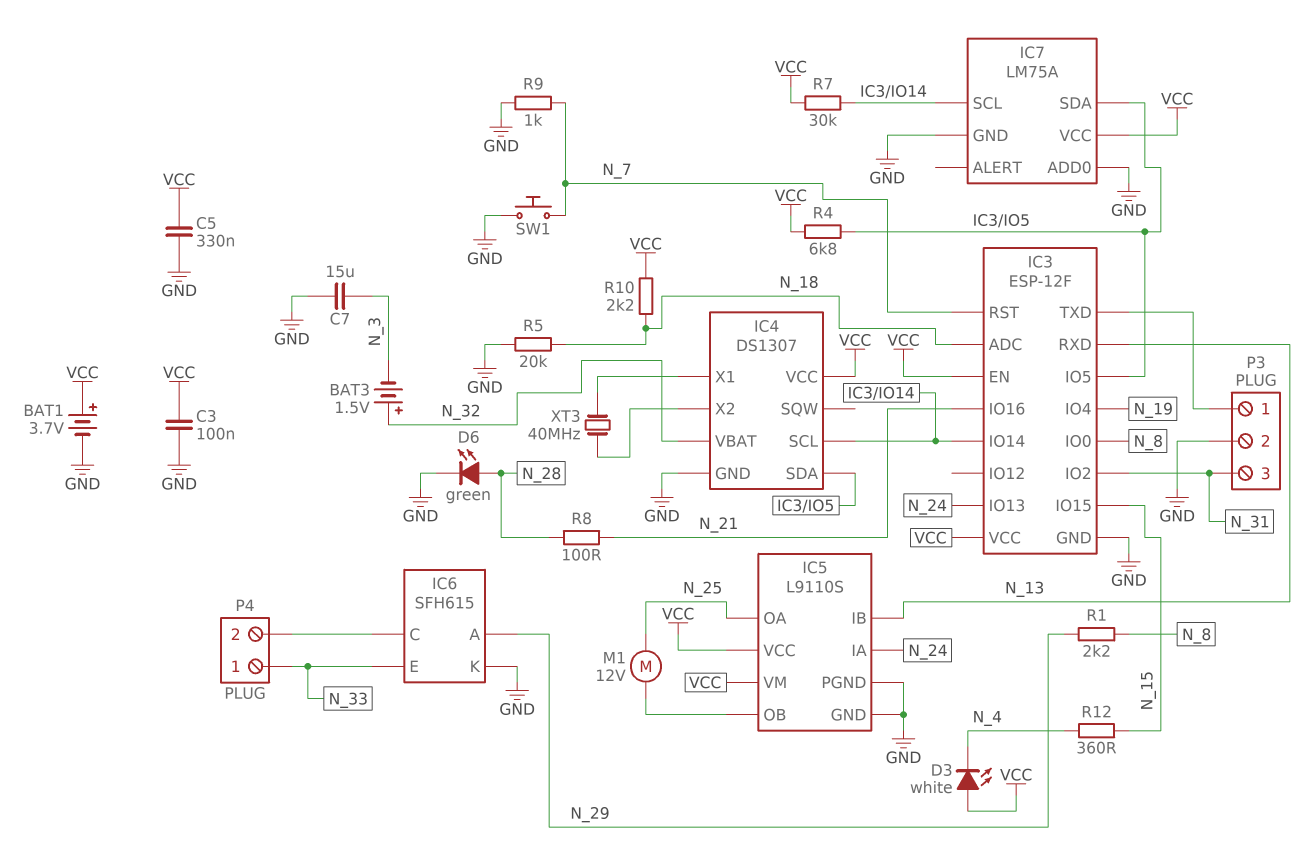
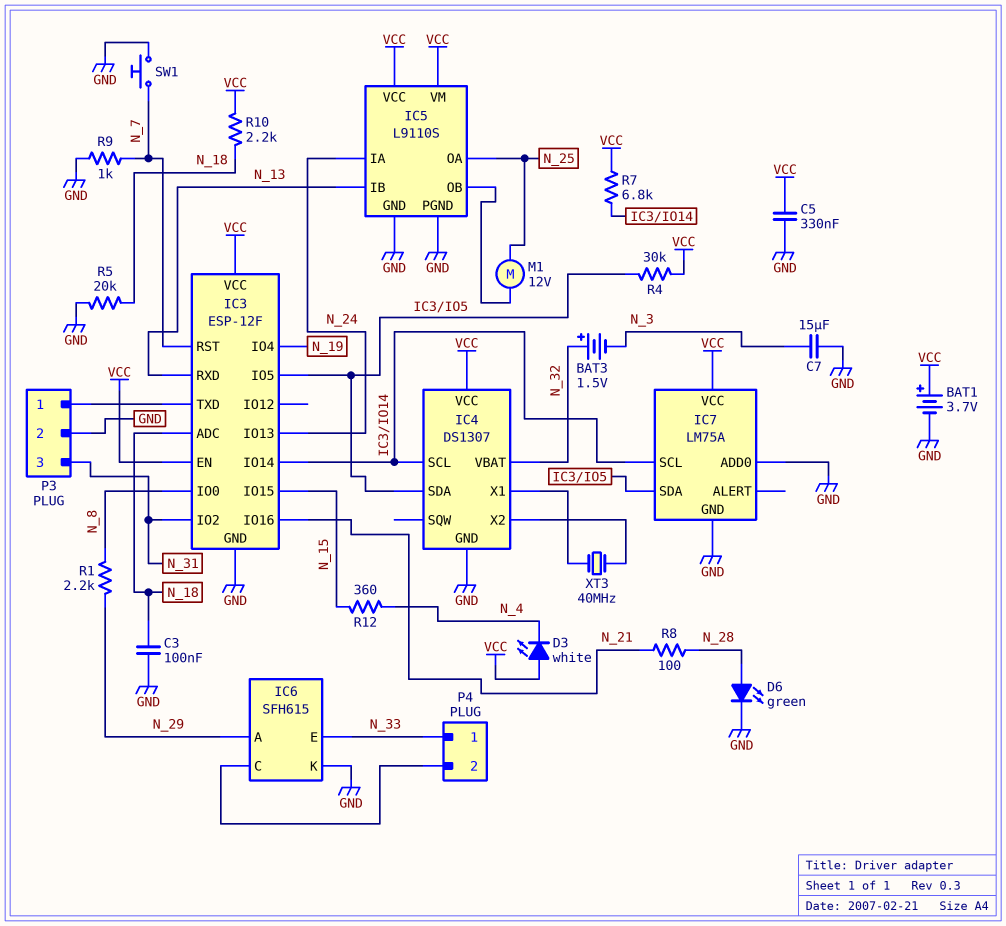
C3: 100nF (GND, VCC) -> 100nF (GND, N_18)
R4: 6.8k (IC3/IO5, VCC) -> 30k (IC3/IO5, VCC)
R7: 30k (IC3/IO14, VCC) -> 6.8k (IC3/IO14, VCC)

